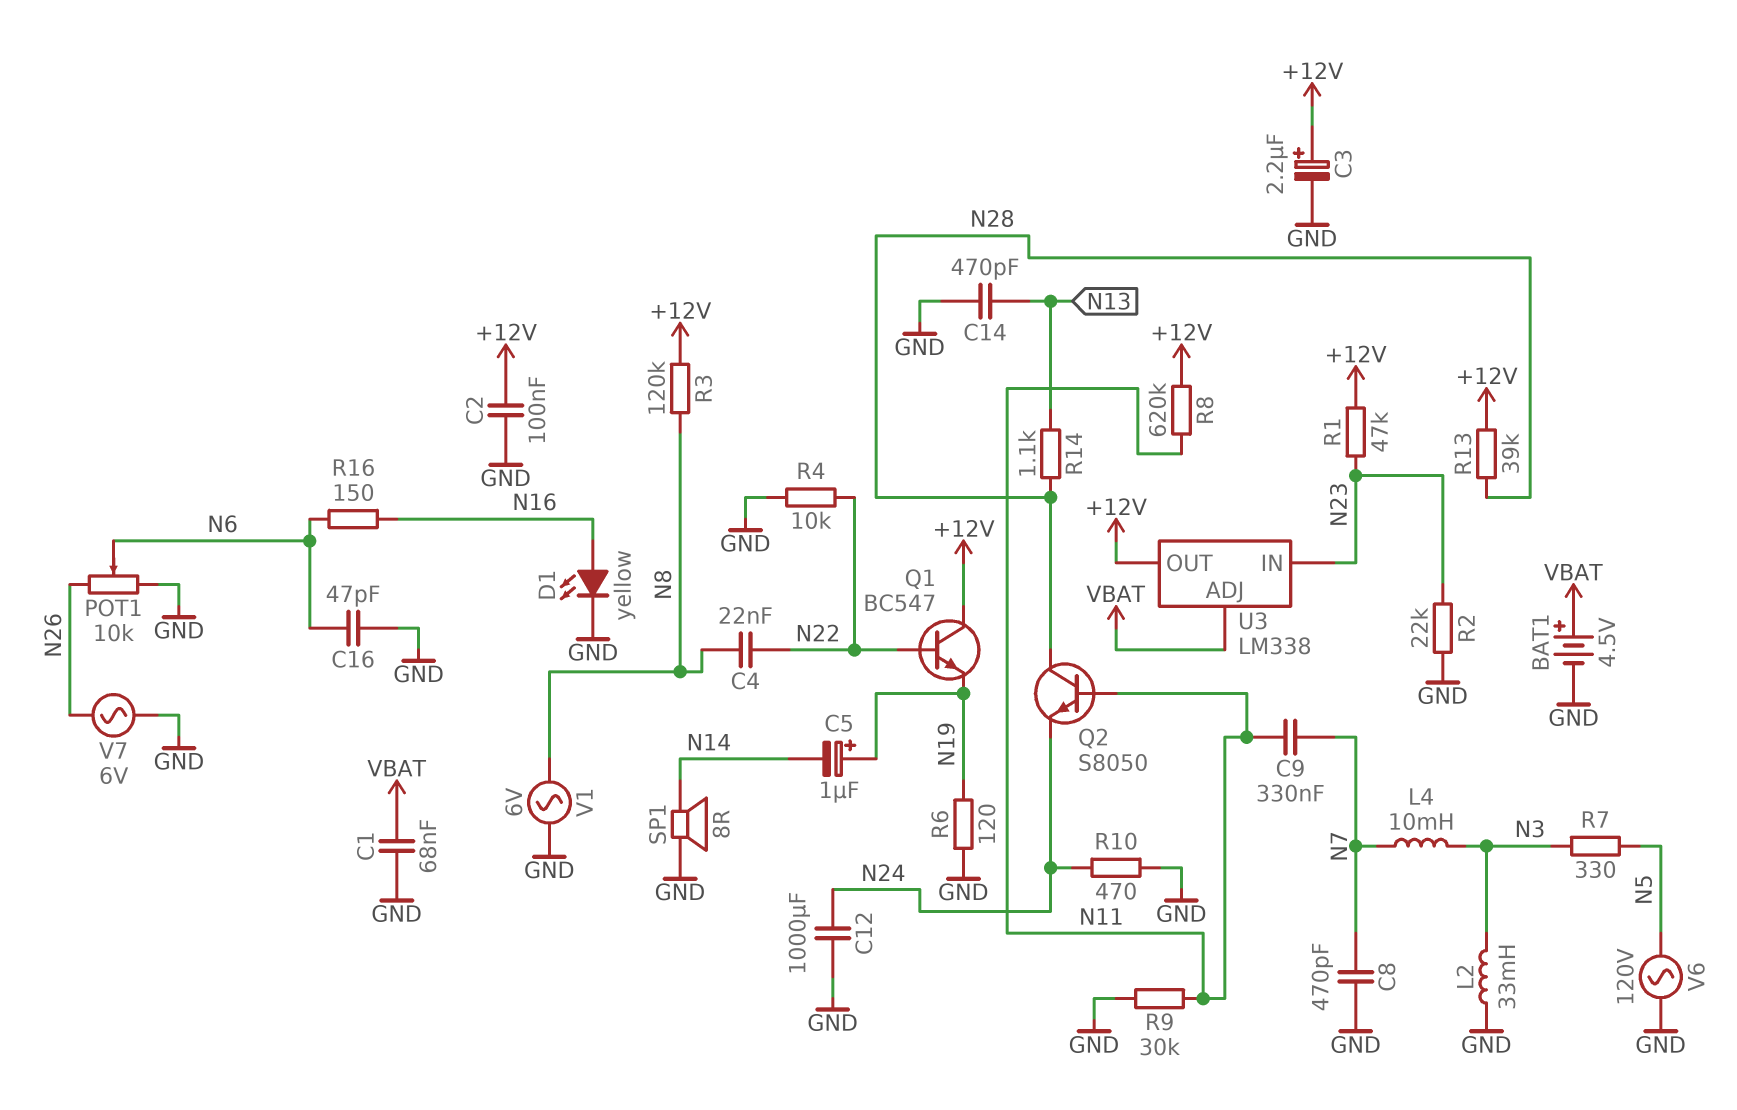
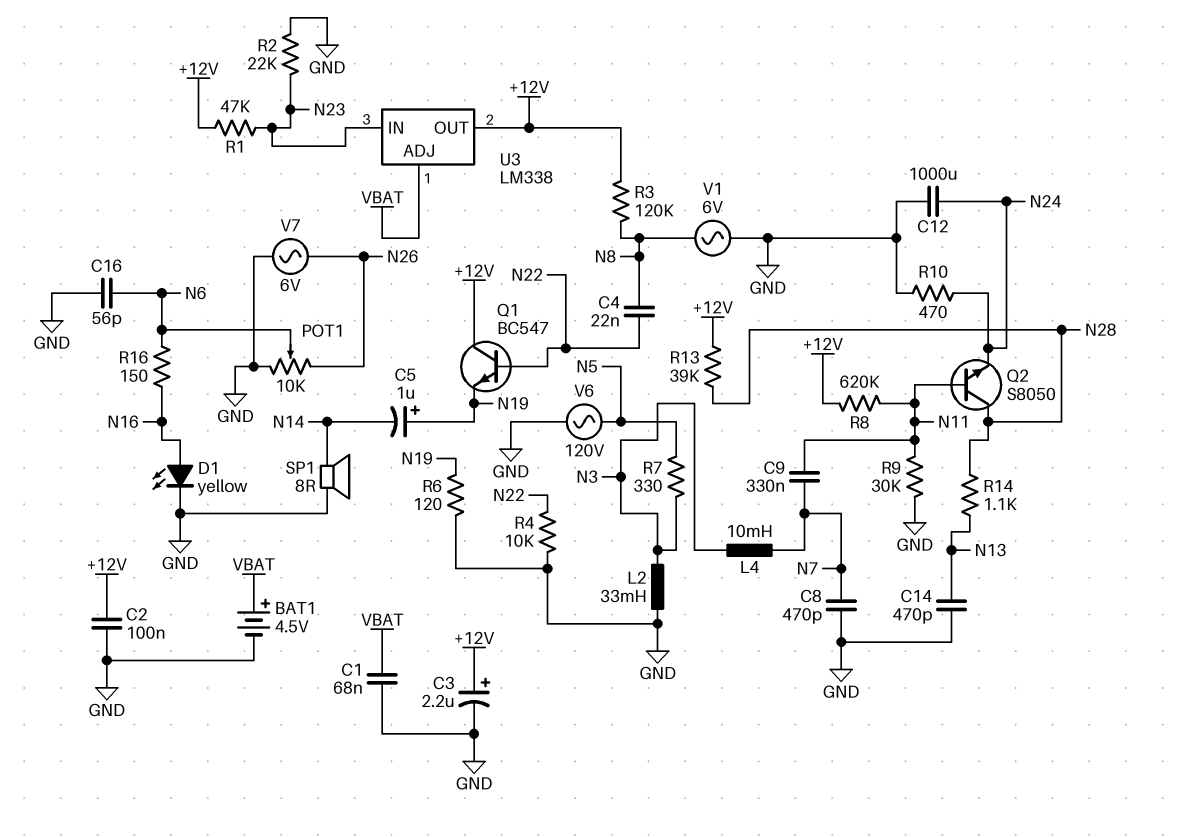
C16: 47pF (GND, N6) -> 56pF (GND, N6)

